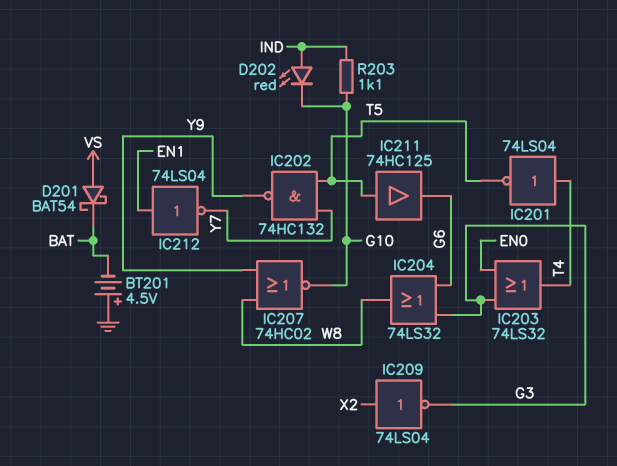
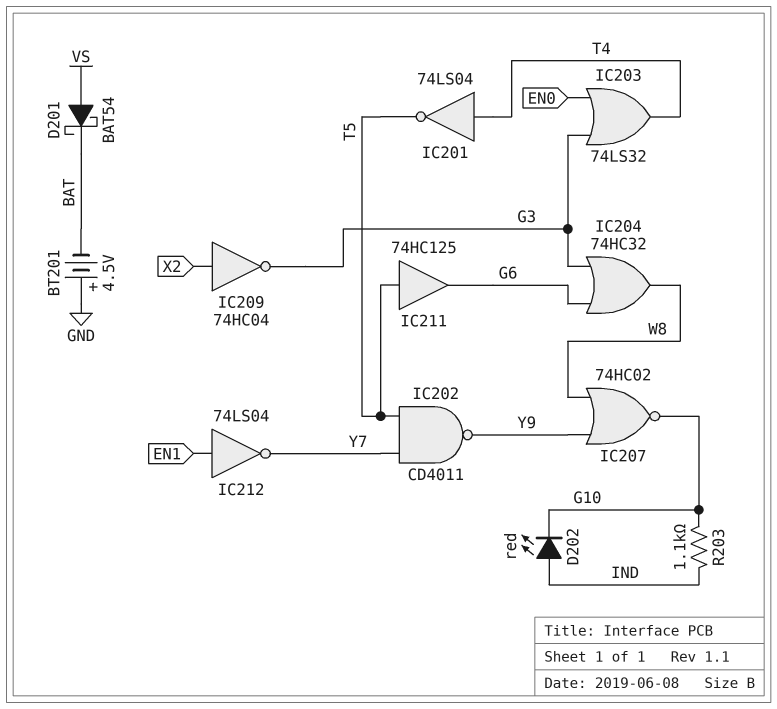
IC202: NAND 74HC132 (in T5, in Y7, out Y9) -> NAND CD4011 (in T5, in Y7, out Y9)
IC204: OR 74LS32 (in G3, in G6, out W8) -> OR 74HC32 (in G3, in G6, out W8)
IC209: NOT 74LS04 (in X2, out G3) -> NOT 74HC04 (in X2, out G3)

